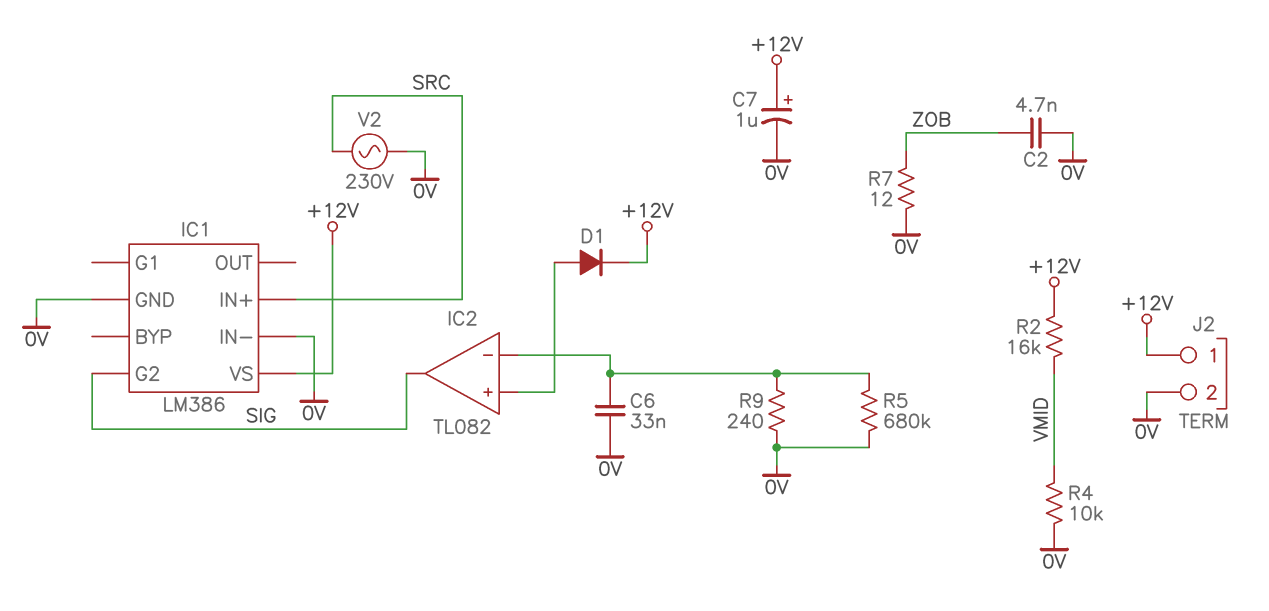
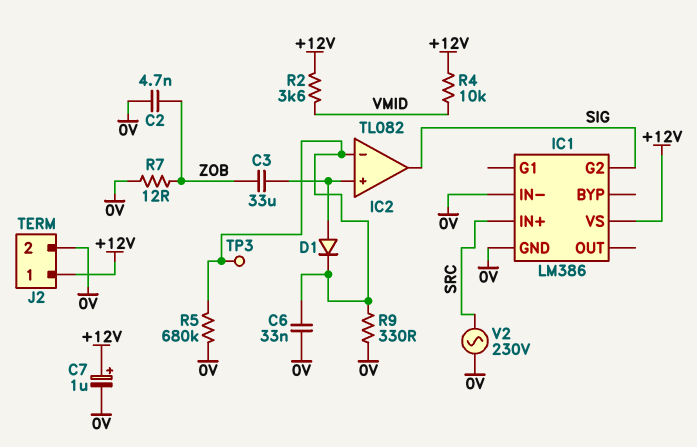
C3: none -> 33uF (IC2/in+, ZOB)
D1: diode (A IC2/in+, K +12V) -> diode (A IC2/in+, K IC2/in-)
R2: 16k (+12V, VMID) -> 3.6k (+12V, VMID)
R4: 10k (0V, VMID) -> 10k (+12V, VMID)
R9: 240 (0V, IC2/in-) -> 330 (0V, IC2/in-)
TP3: none -> test point (IC2/in-)

